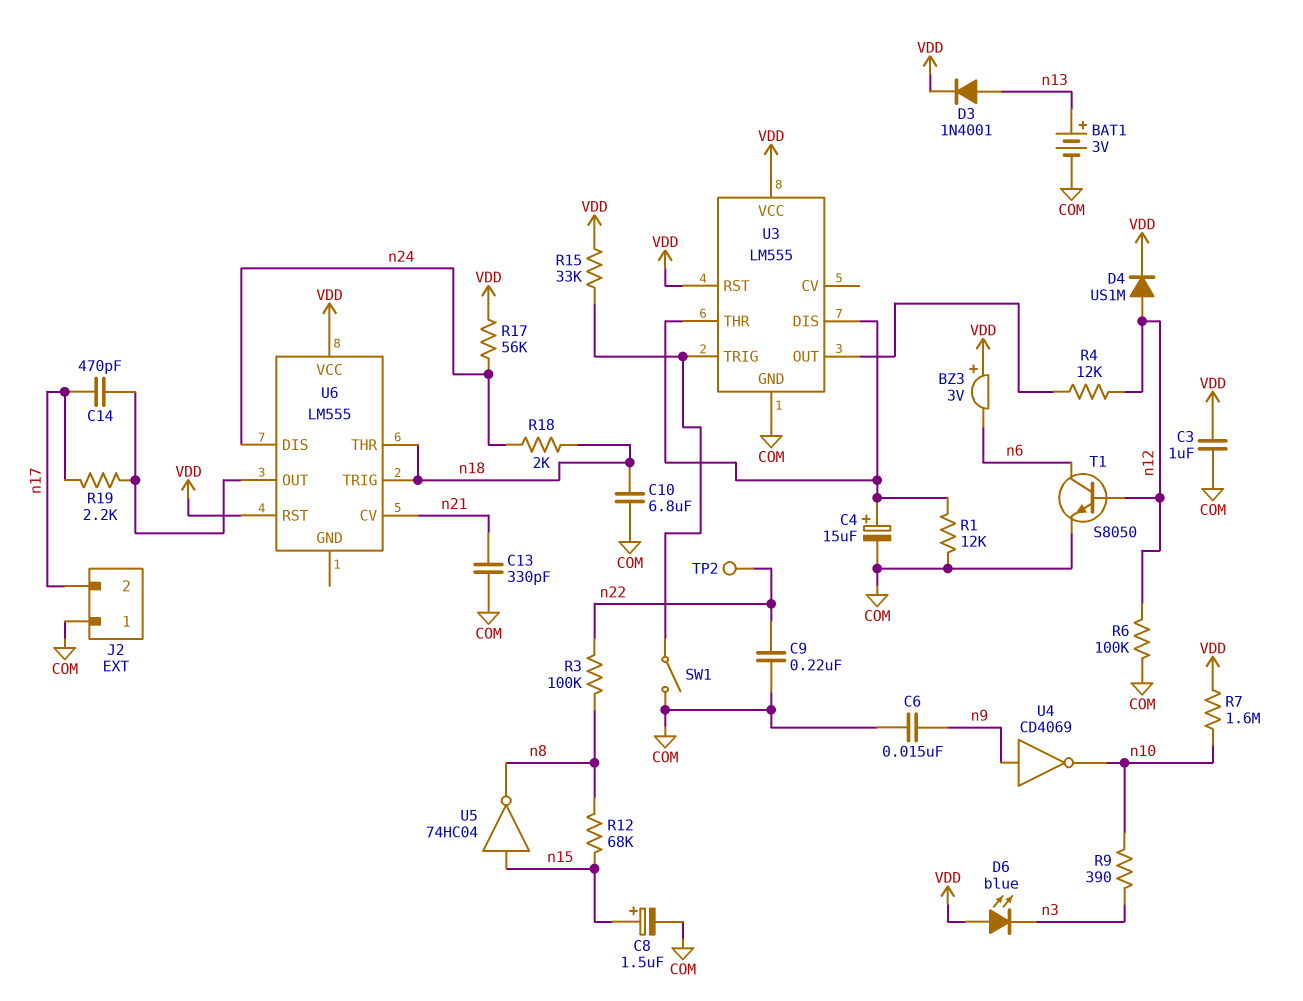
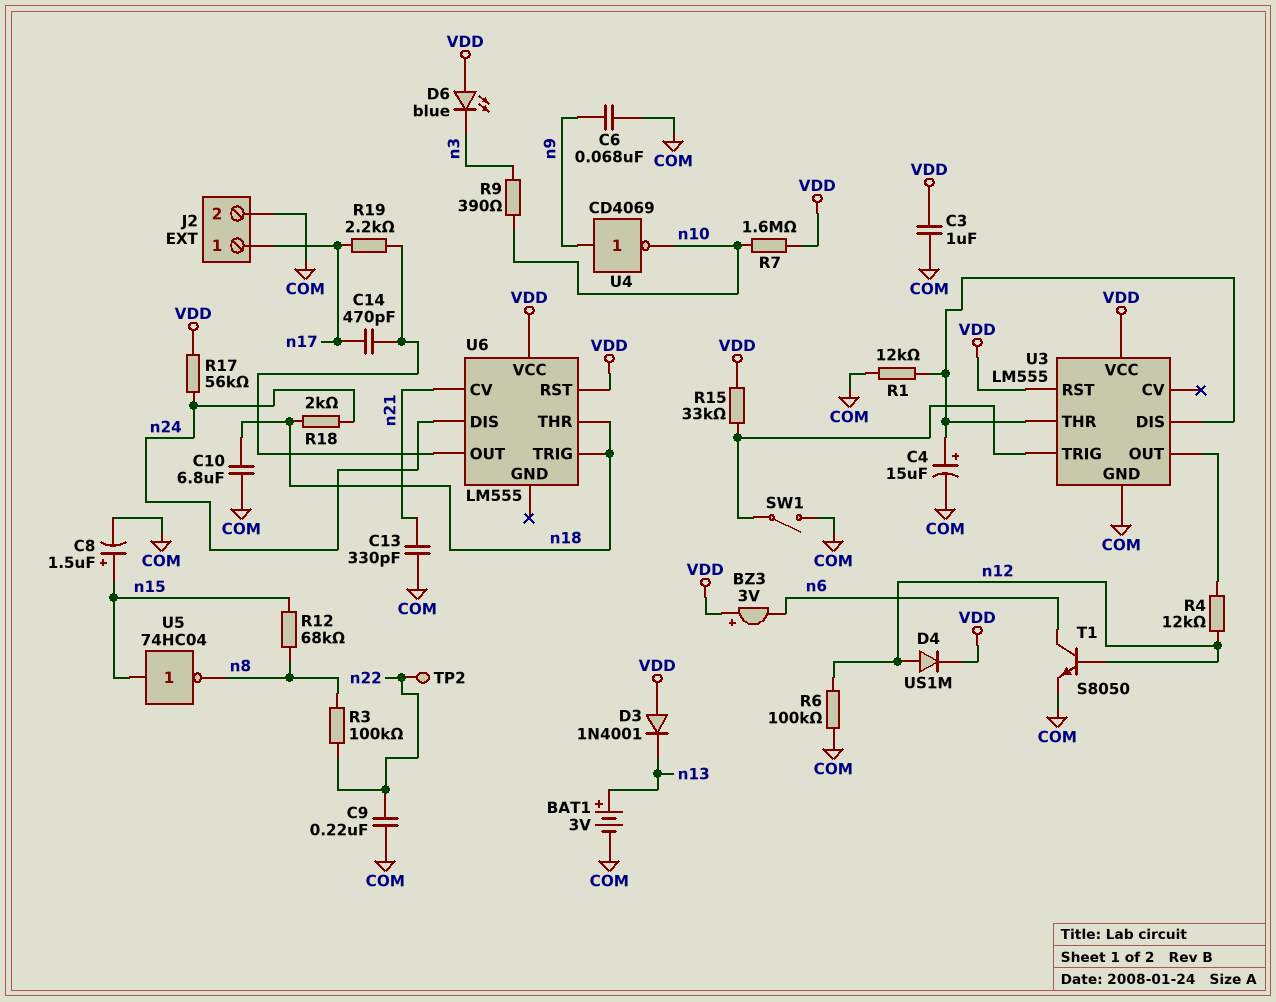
C6: 15nF (COM, n9) -> 68nF (COM, n9)
D3: diode 1N4001 (A n13, K VDD) -> diode 1N4001 (A VDD, K n13)
J2 pin 1: COM -> n17
J2 pin 2: n17 -> COM

